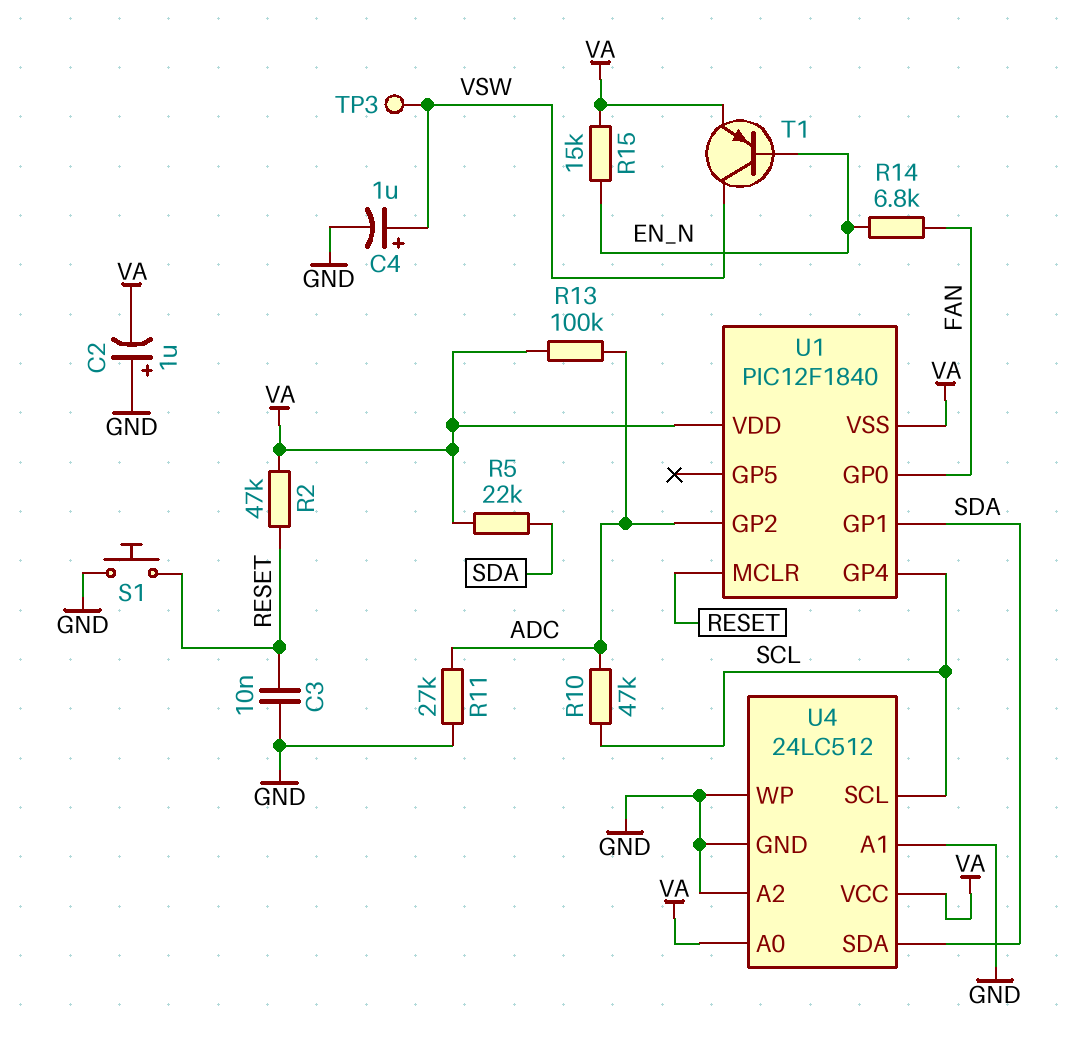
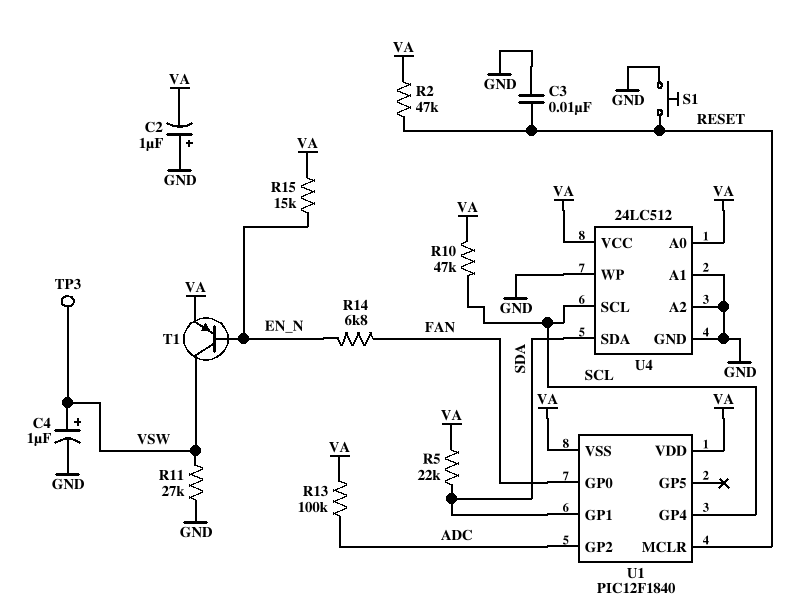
R10: 47k (ADC, SCL) -> 47k (SCL, VA)
R11: 27k (ADC, GND) -> 27k (GND, VSW)

